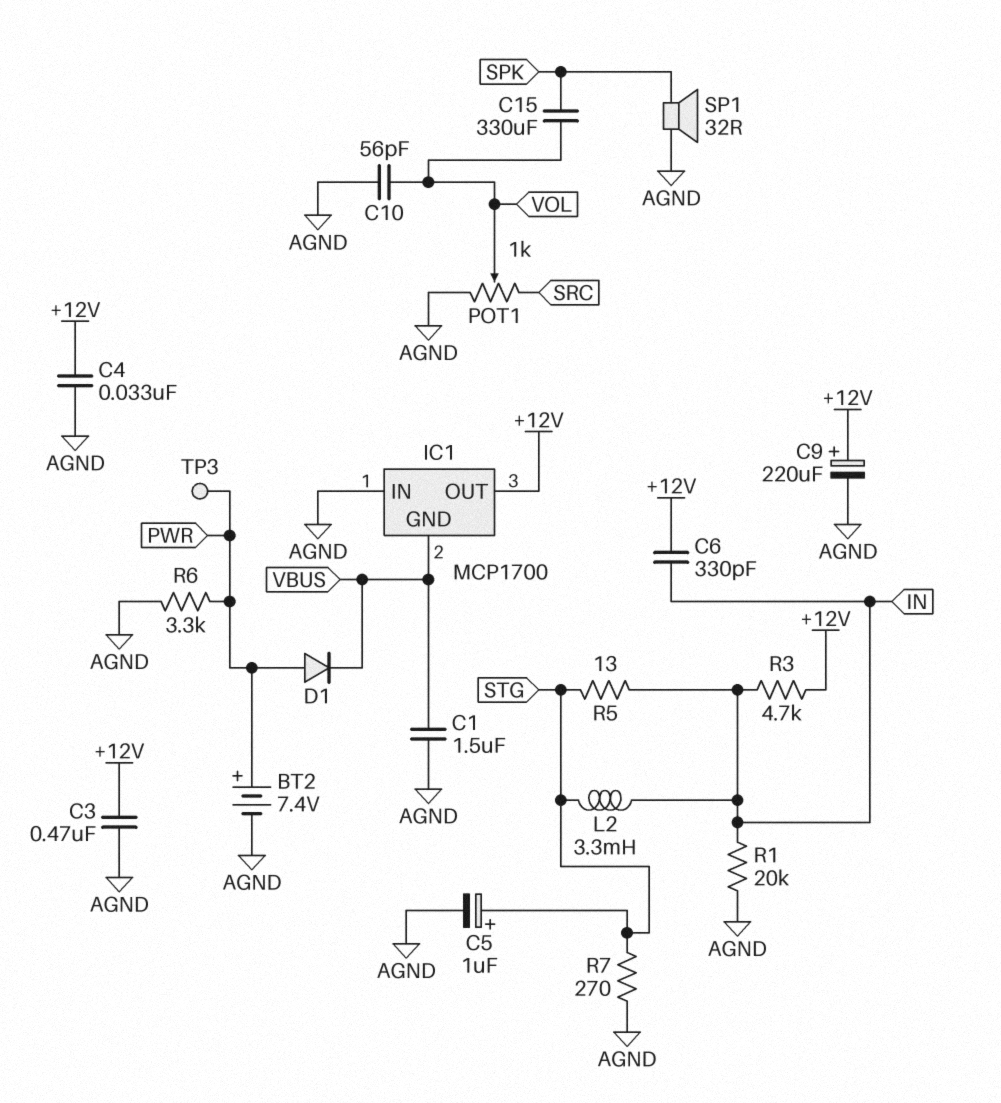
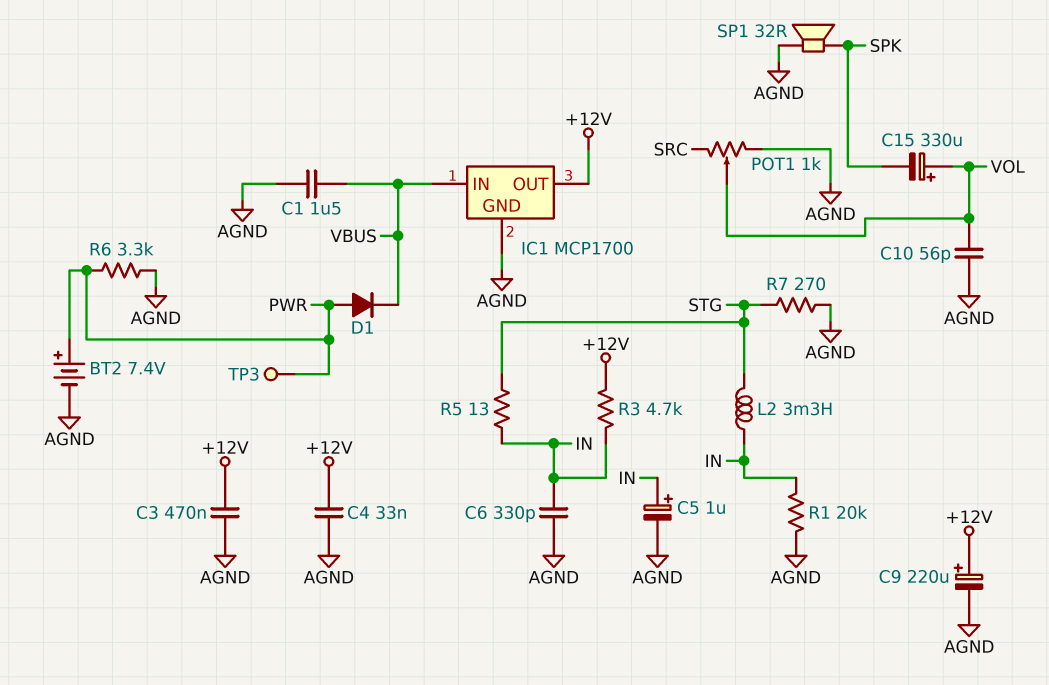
C5: 1uF (plus STG, minus AGND) -> 1uF (plus IN, minus AGND)
C6: 330pF (+12V, IN) -> 330pF (AGND, IN)
C15: 330uF (SPK, VOL) -> 330uF (plus VOL, minus SPK)
IC1 pin GND: VBUS -> AGND
IC1 pin IN: AGND -> VBUS

